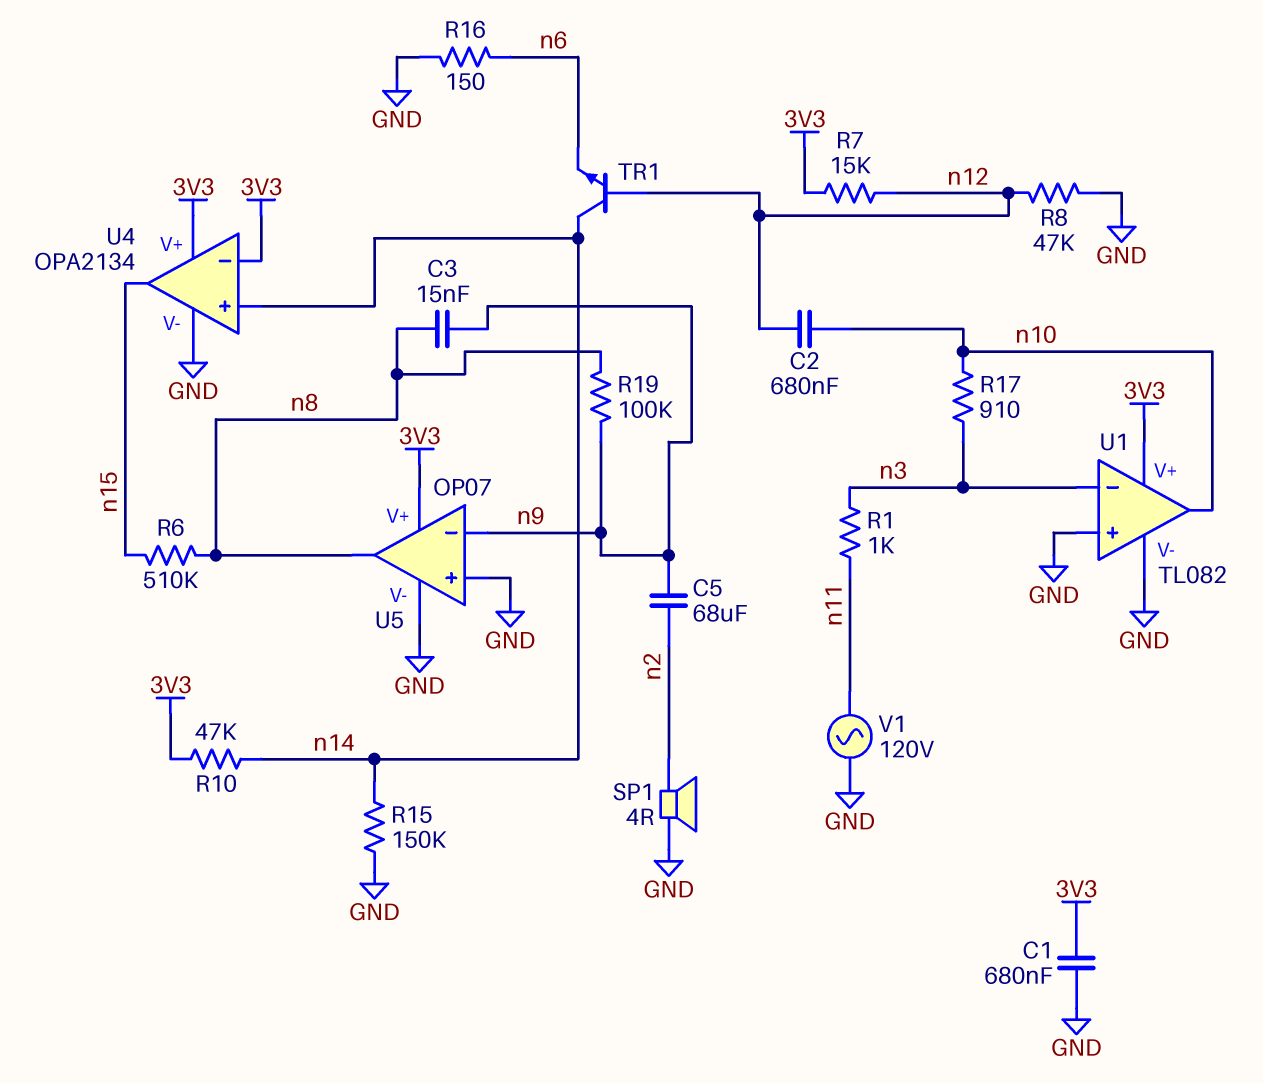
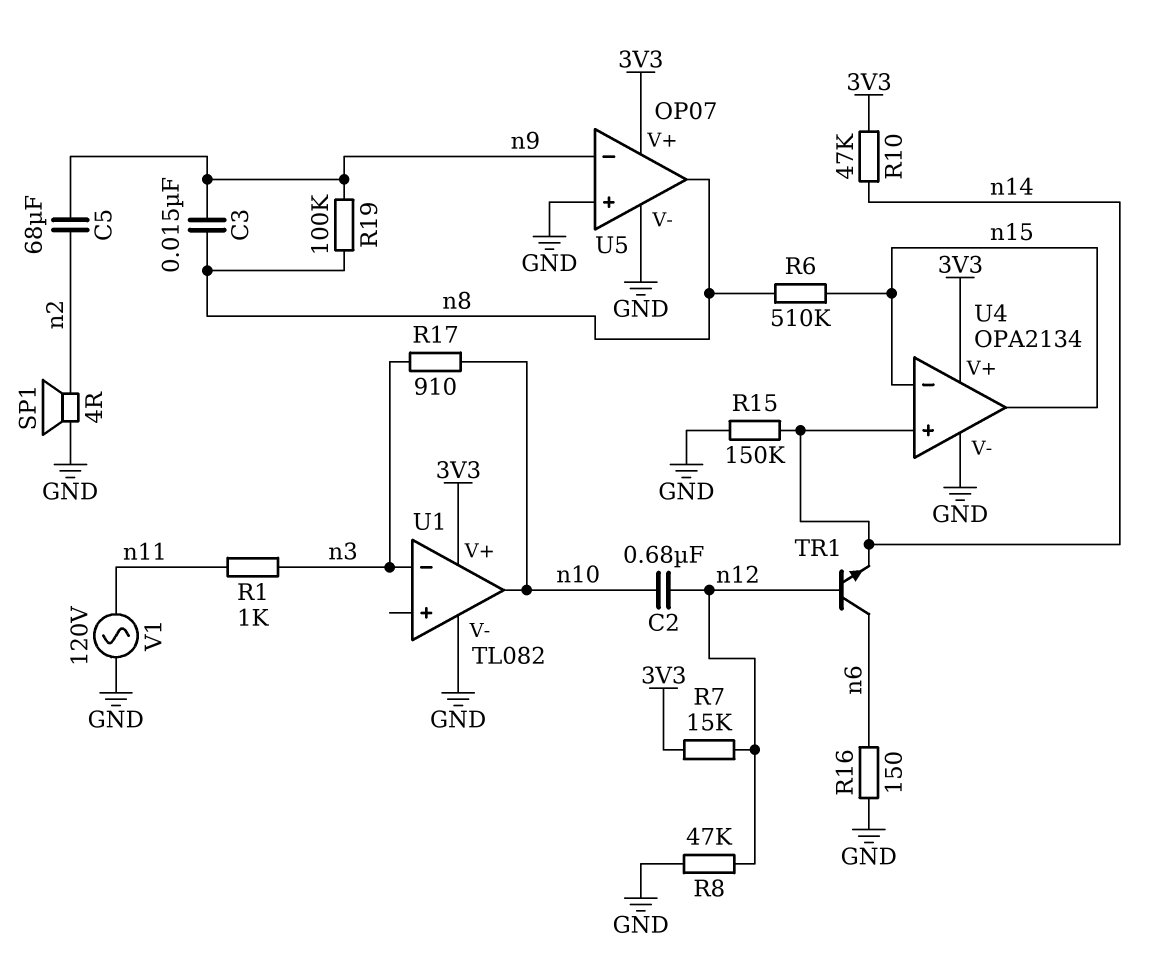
C1: 680nF (3V3, GND) -> none
TR1: NPN (B n12, C n14, E n6) -> NPN (B n12, C n6, E n14)
U1 pin in+: GND -> none
U4 pin in-: 3V3 -> n15

